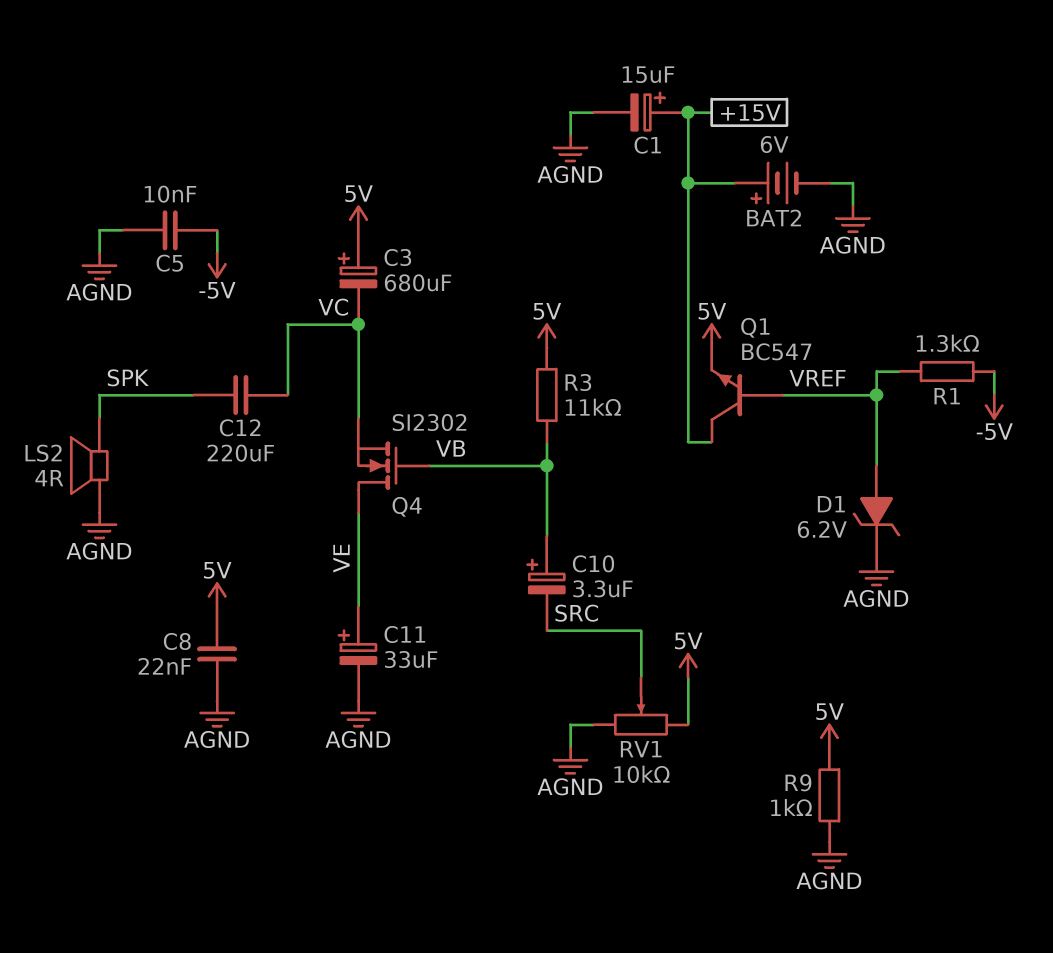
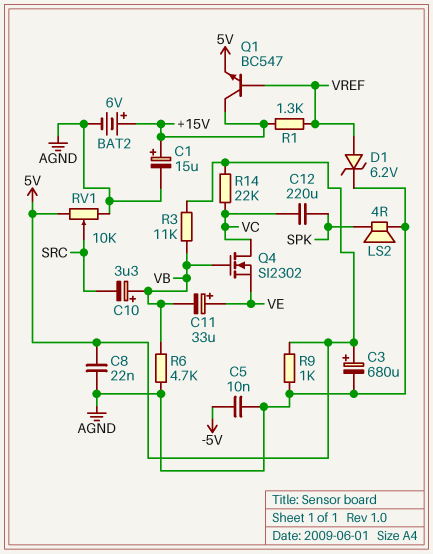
C3: 680uF (plus 5V, minus VC) -> 680uF (plus 5V, minus AGND)
C11: 33uF (plus VE, minus AGND) -> 33uF (plus VE, minus VB)
Q4: NMOS SI2302 (G VB, D VE, S VC) -> NMOS SI2302 (G VB, D VC, S VE)
R1: 1.3k (-5V, VREF) -> 1.3k (+15V, VREF)
R6: none -> 4.7k (AGND, VB)
R14: none -> 22k (5V, VC)

